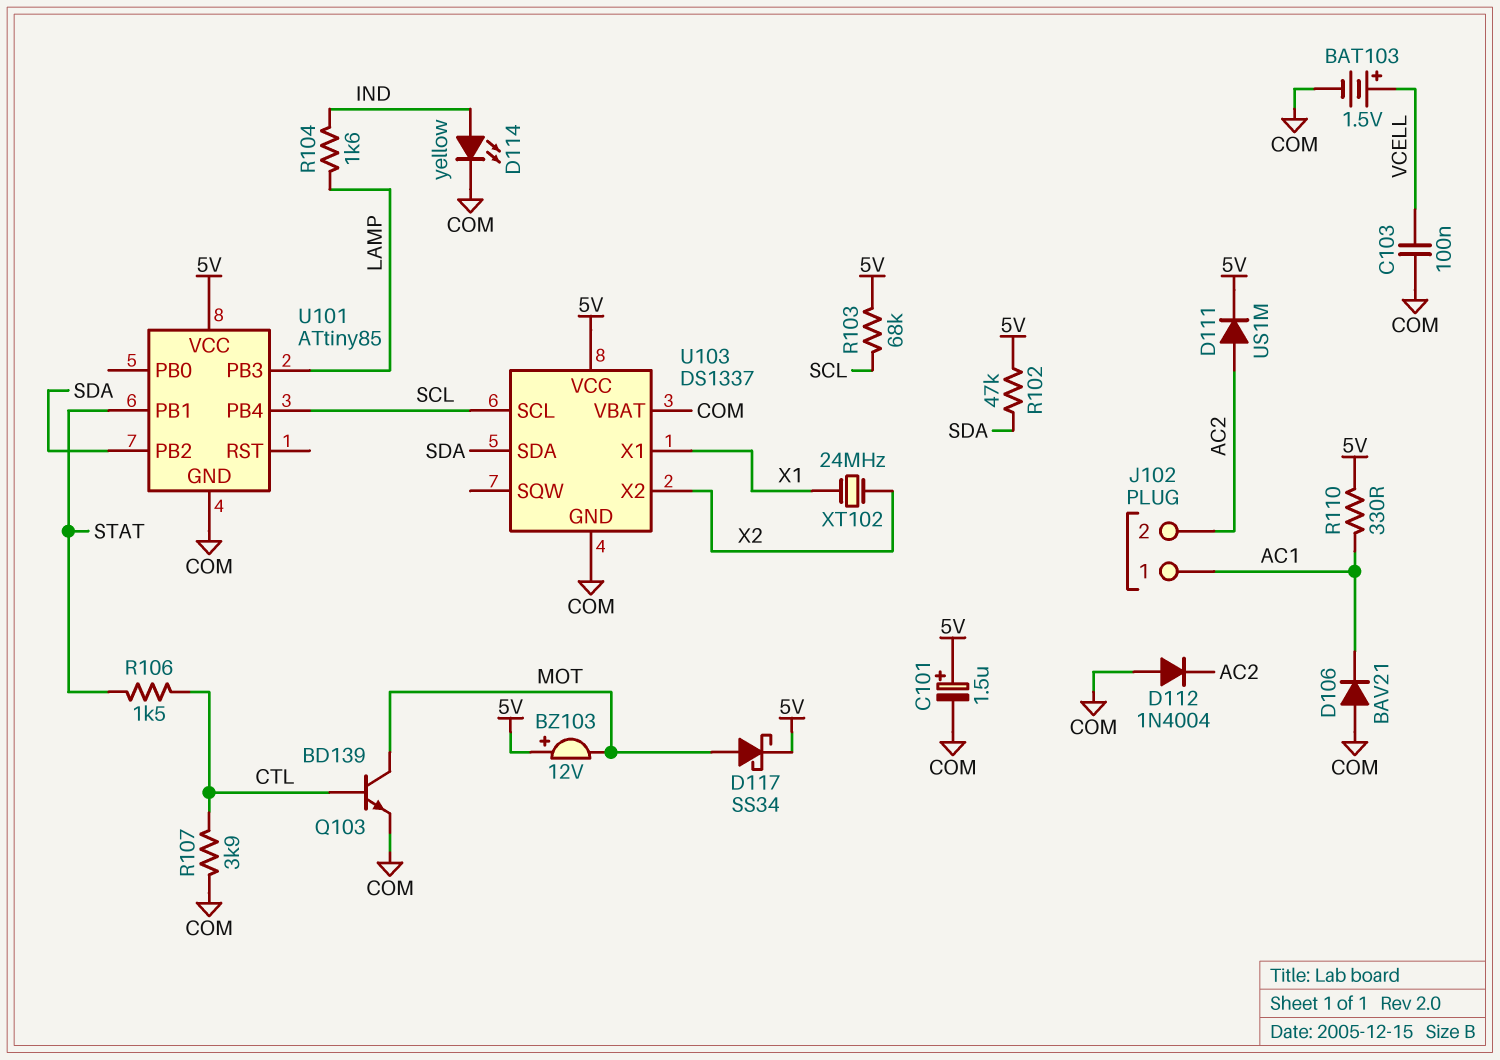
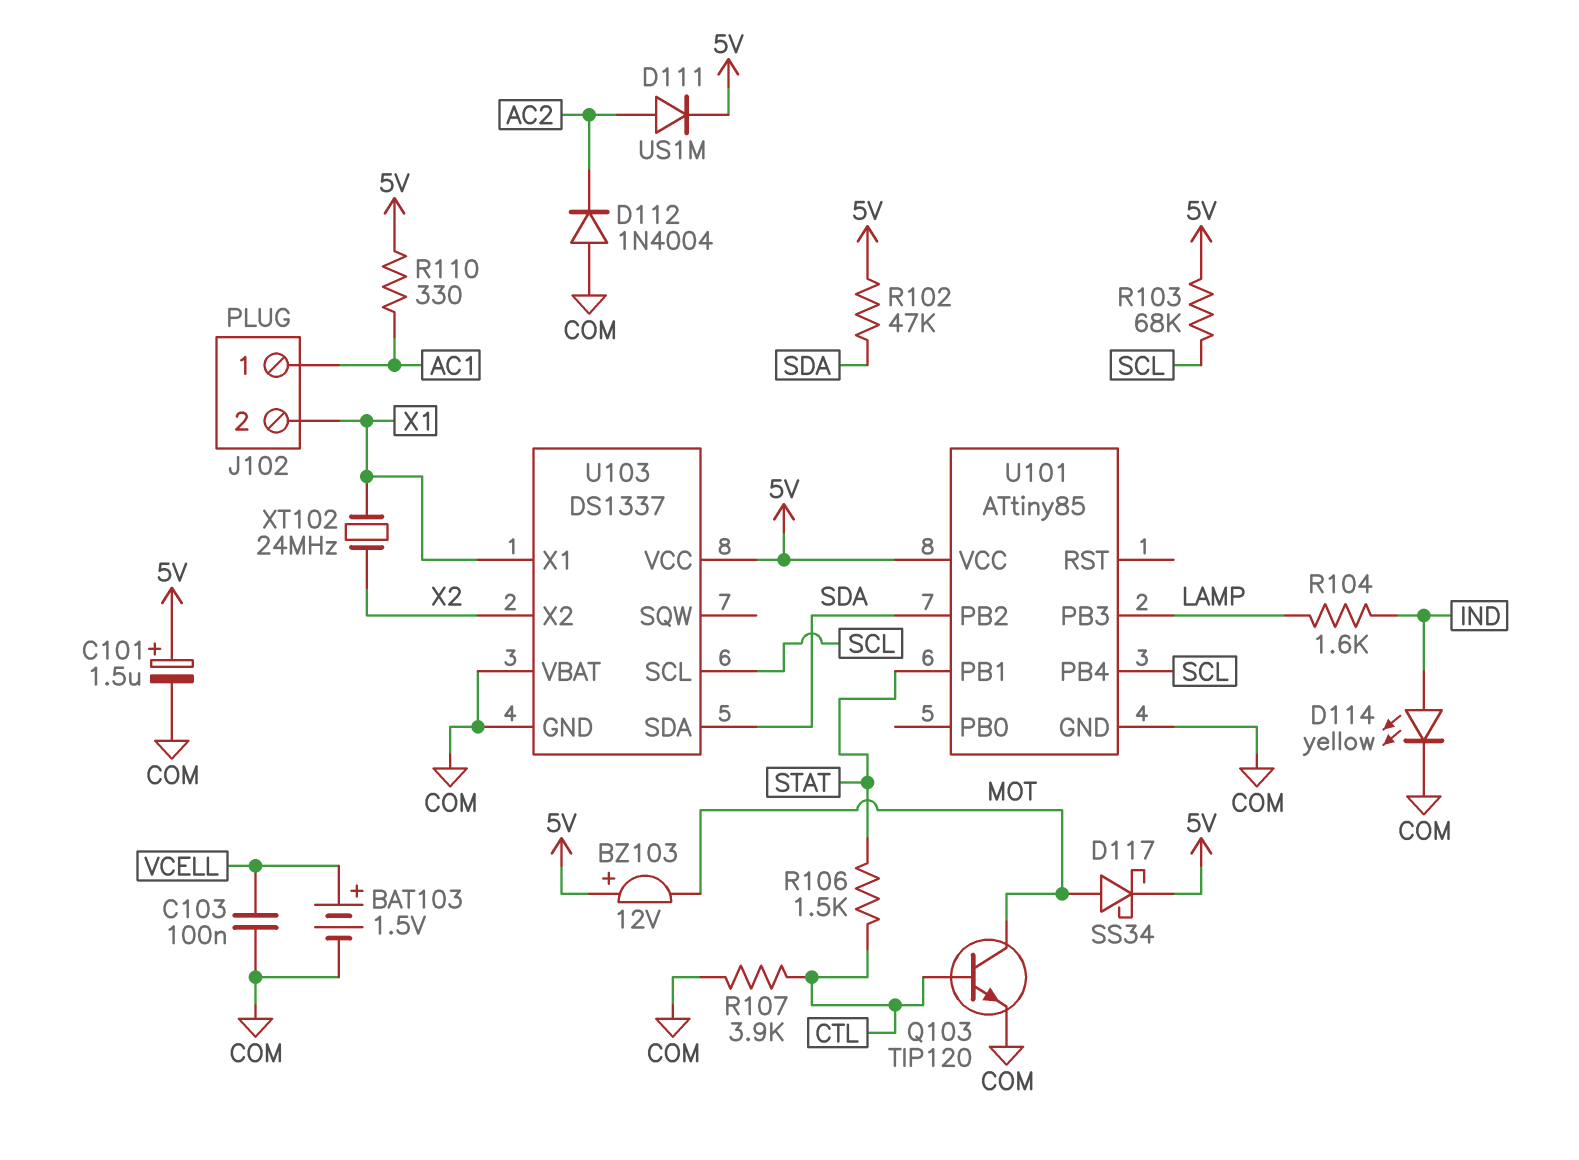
D106: diode BAV21 (A COM, K AC1) -> none
J102 pin 2: AC2 -> X1
Q103: NPN BD139 (B CTL, C MOT, E COM) -> NPN TIP120 (B CTL, C MOT, E COM)

